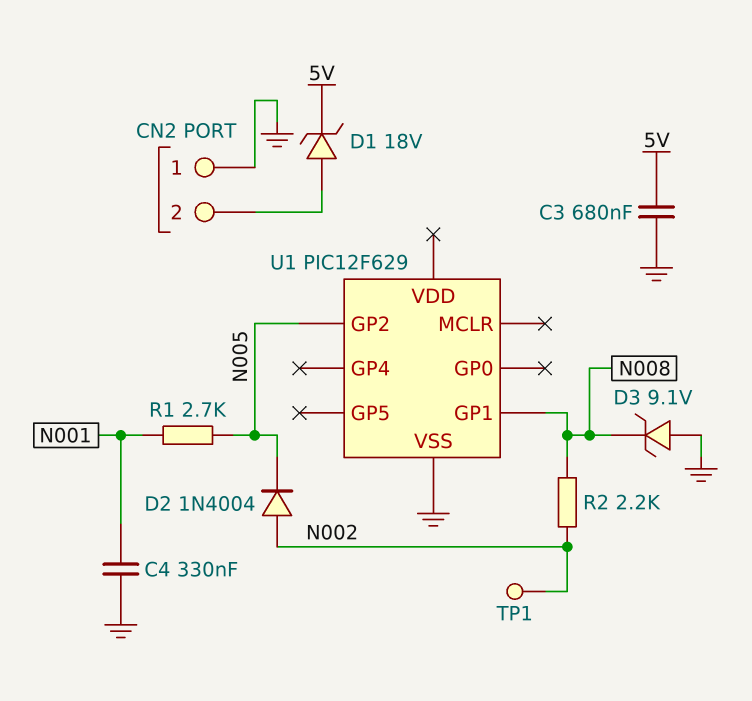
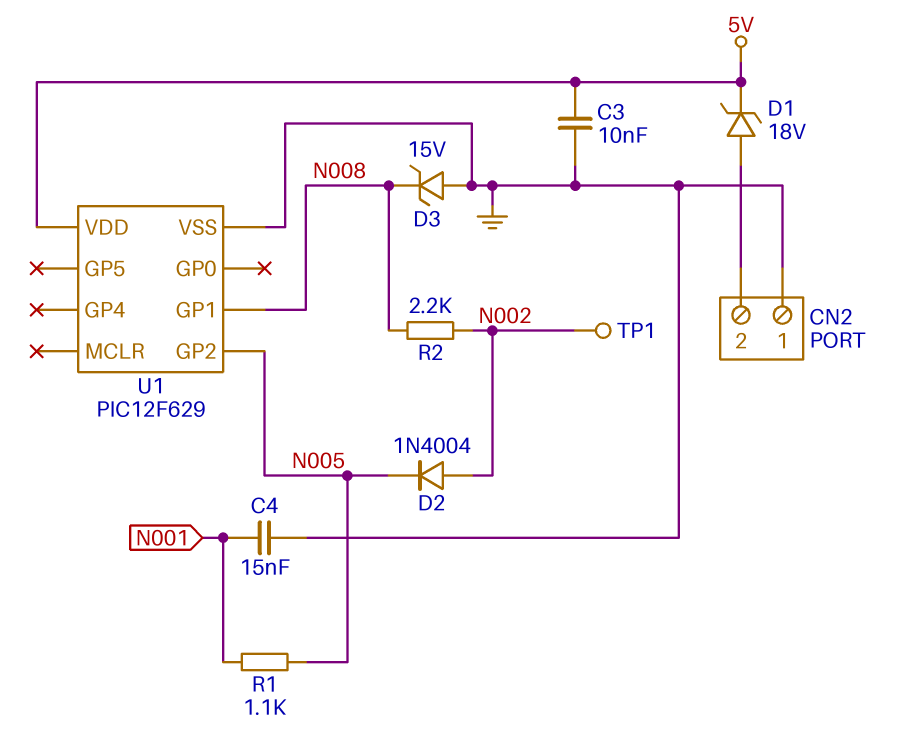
C3: 680nF (5V, GND) -> 10nF (5V, GND)
C4: 330nF (GND, N001) -> 15nF (GND, N001)
D3: zener 9.1V (A GND, K N008) -> zener 15V (A GND, K N008)
R1: 2.7k (N001, N005) -> 1.1k (N001, N005)
U1 pin VDD: none -> 5V

